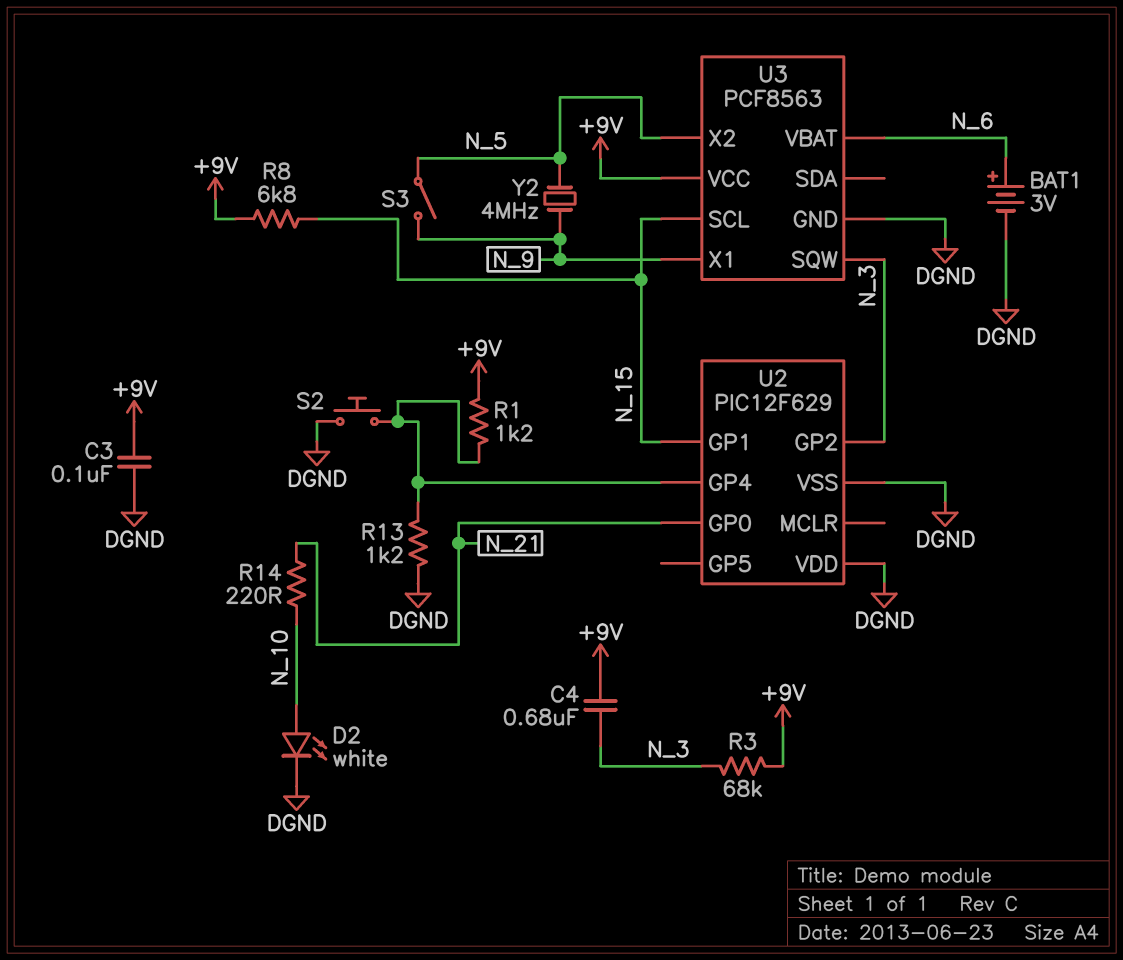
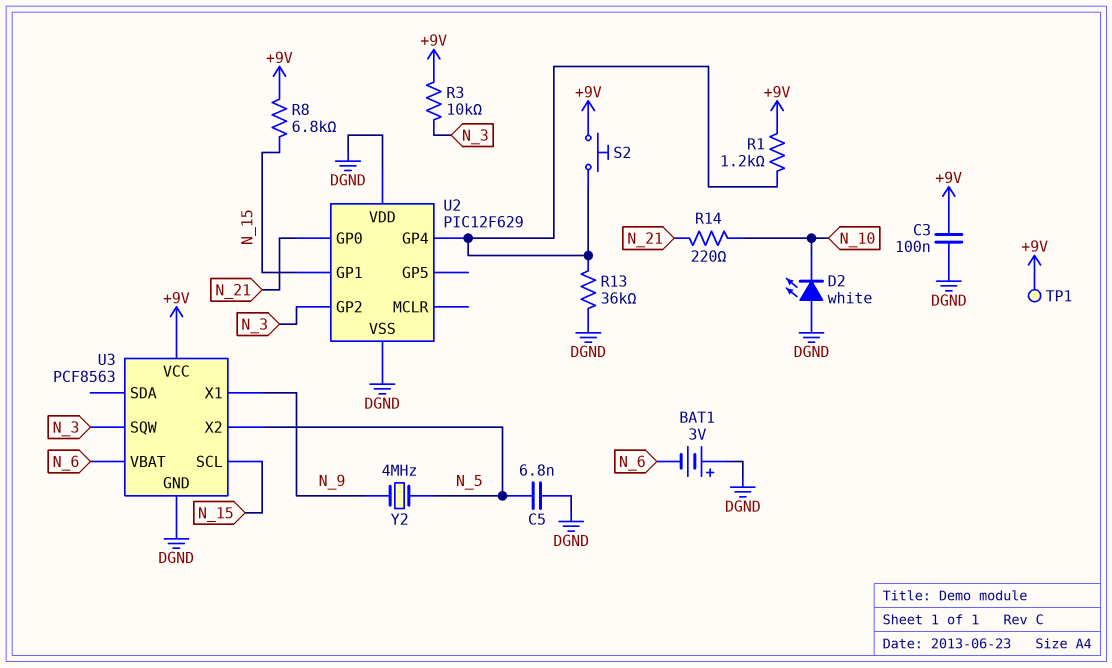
BAT1: 3V (plus N_6, minus DGND) -> 3V (plus DGND, minus N_6)
C4: 680nF (+9V, N_3) -> none
C5: none -> 6.8nF (DGND, N_5)
D2: LED white (A N_10, K DGND) -> LED white (A DGND, K N_10)
R3: 68k (+9V, N_3) -> 10k (+9V, N_3)
R13: 1.2k (DGND, U2/GP4) -> 36k (DGND, U2/GP4)
S2: button (DGND, U2/GP4) -> button (+9V, U2/GP4)
S3: switch (N_5, N_9) -> none
TP1: none -> test point (+9V)

